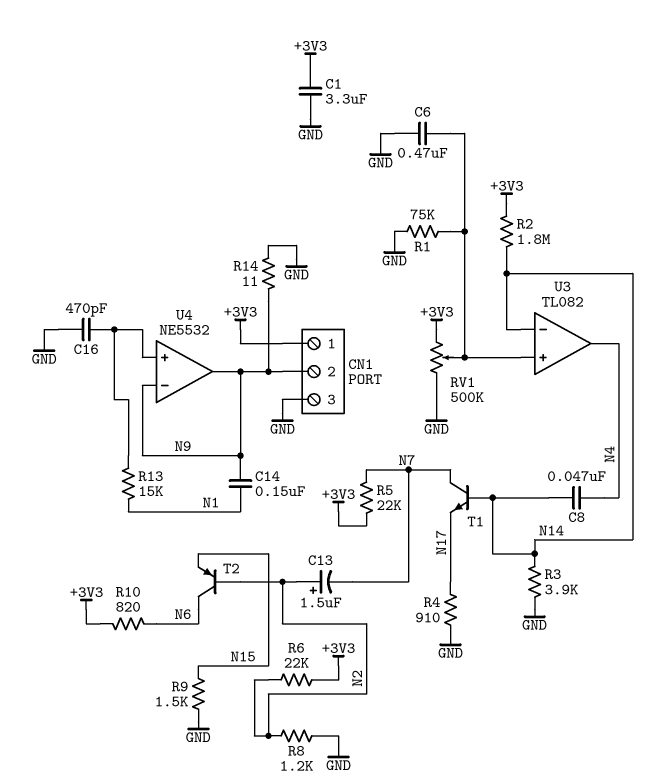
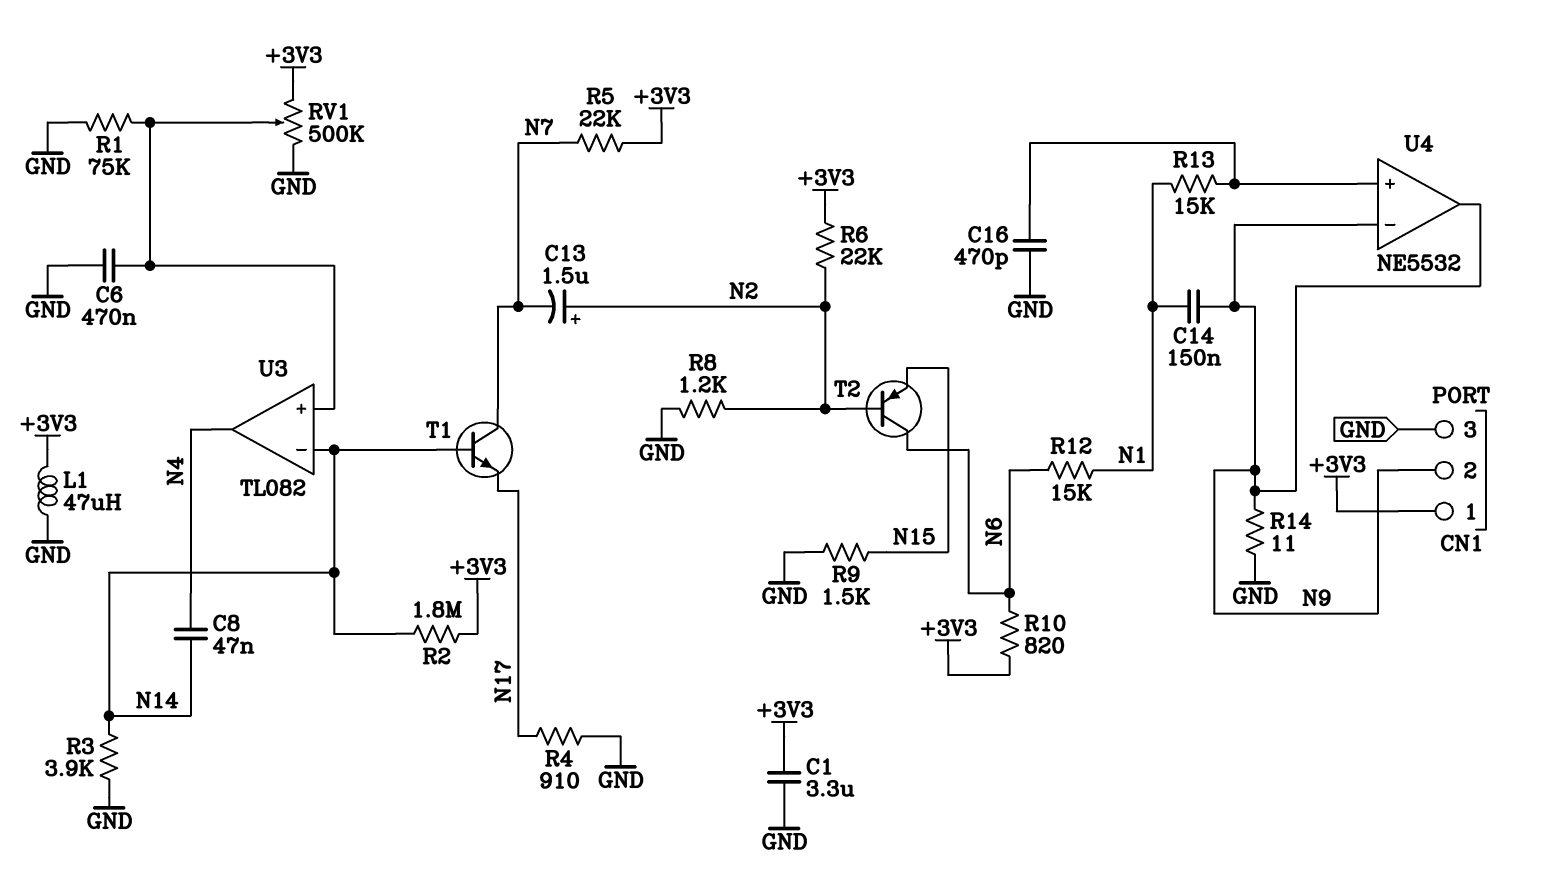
L1: none -> 47uH (+3V3, GND)
R12: none -> 15k (N1, N6)

